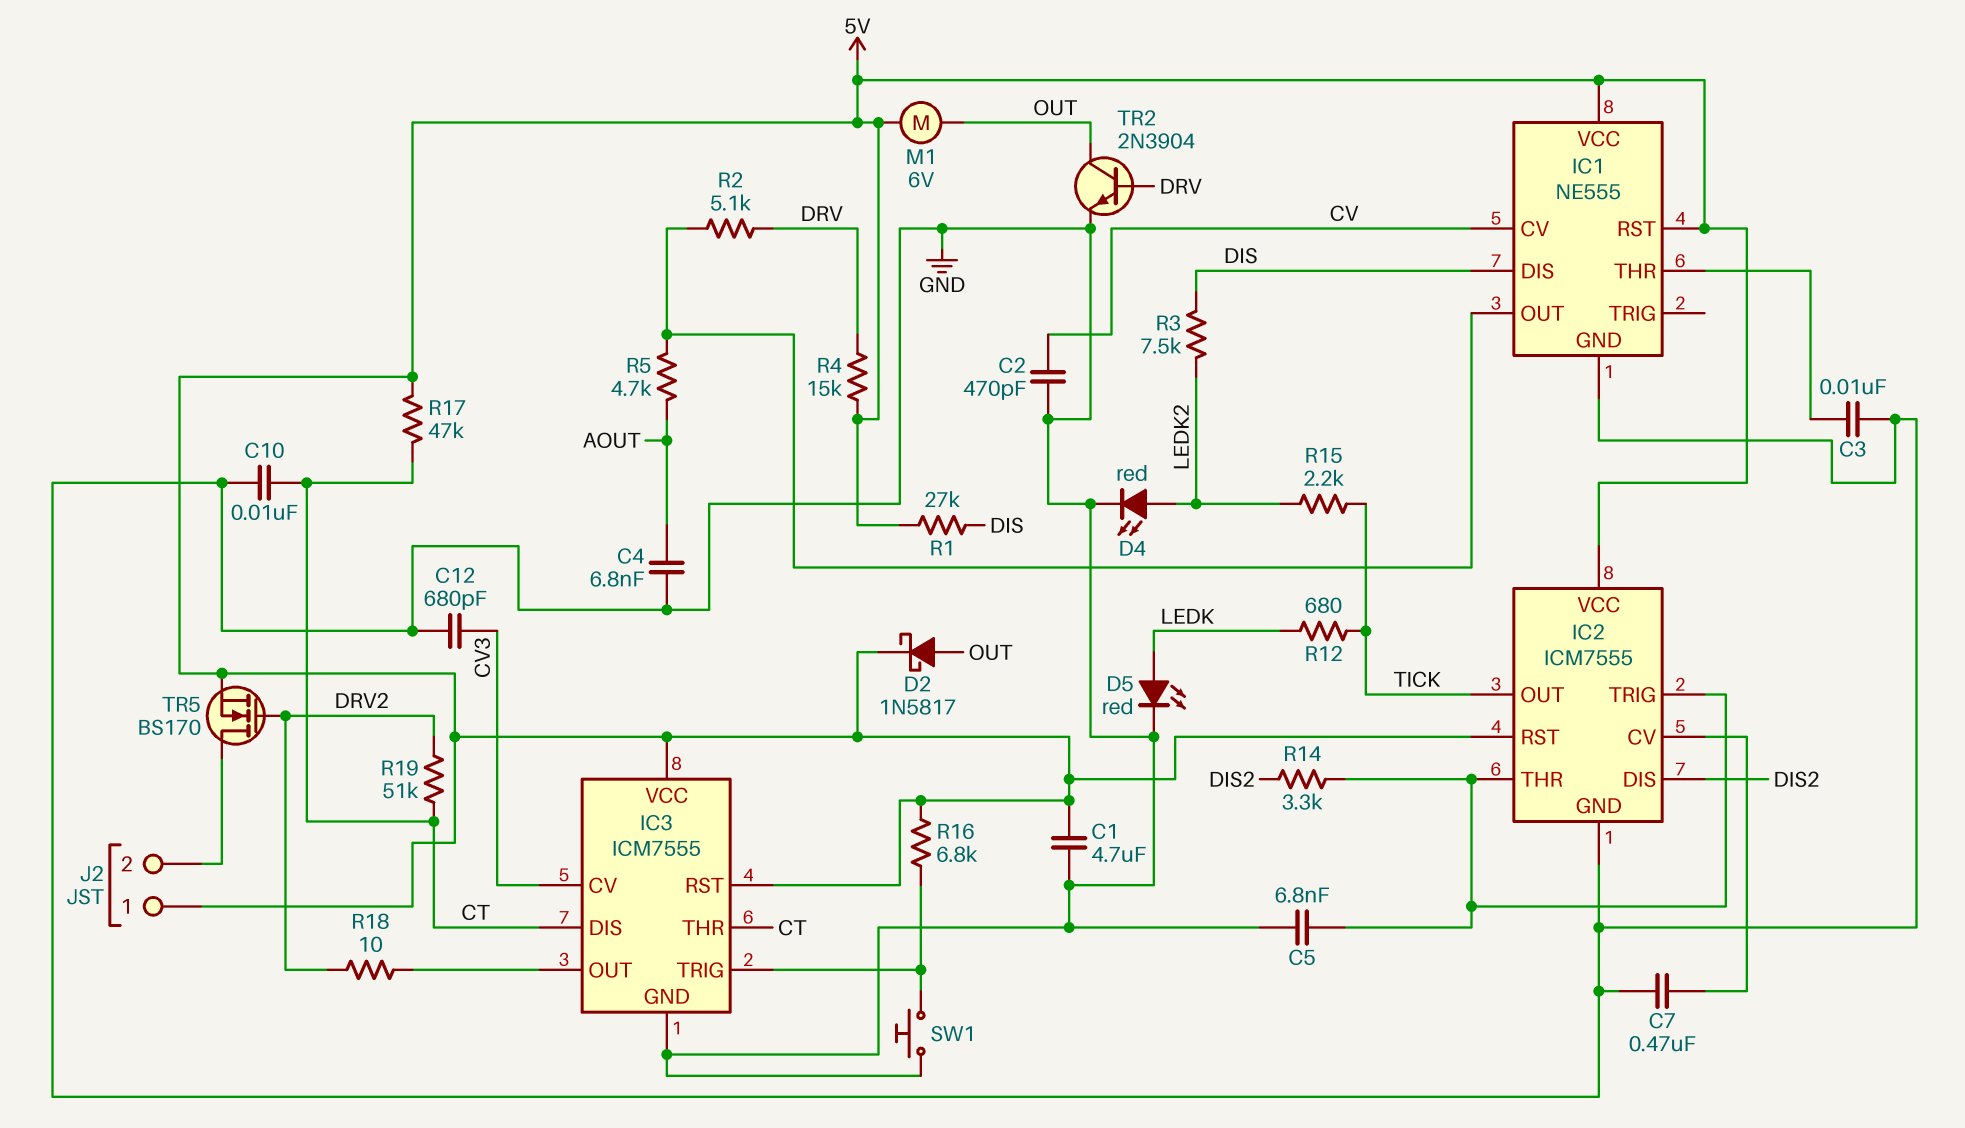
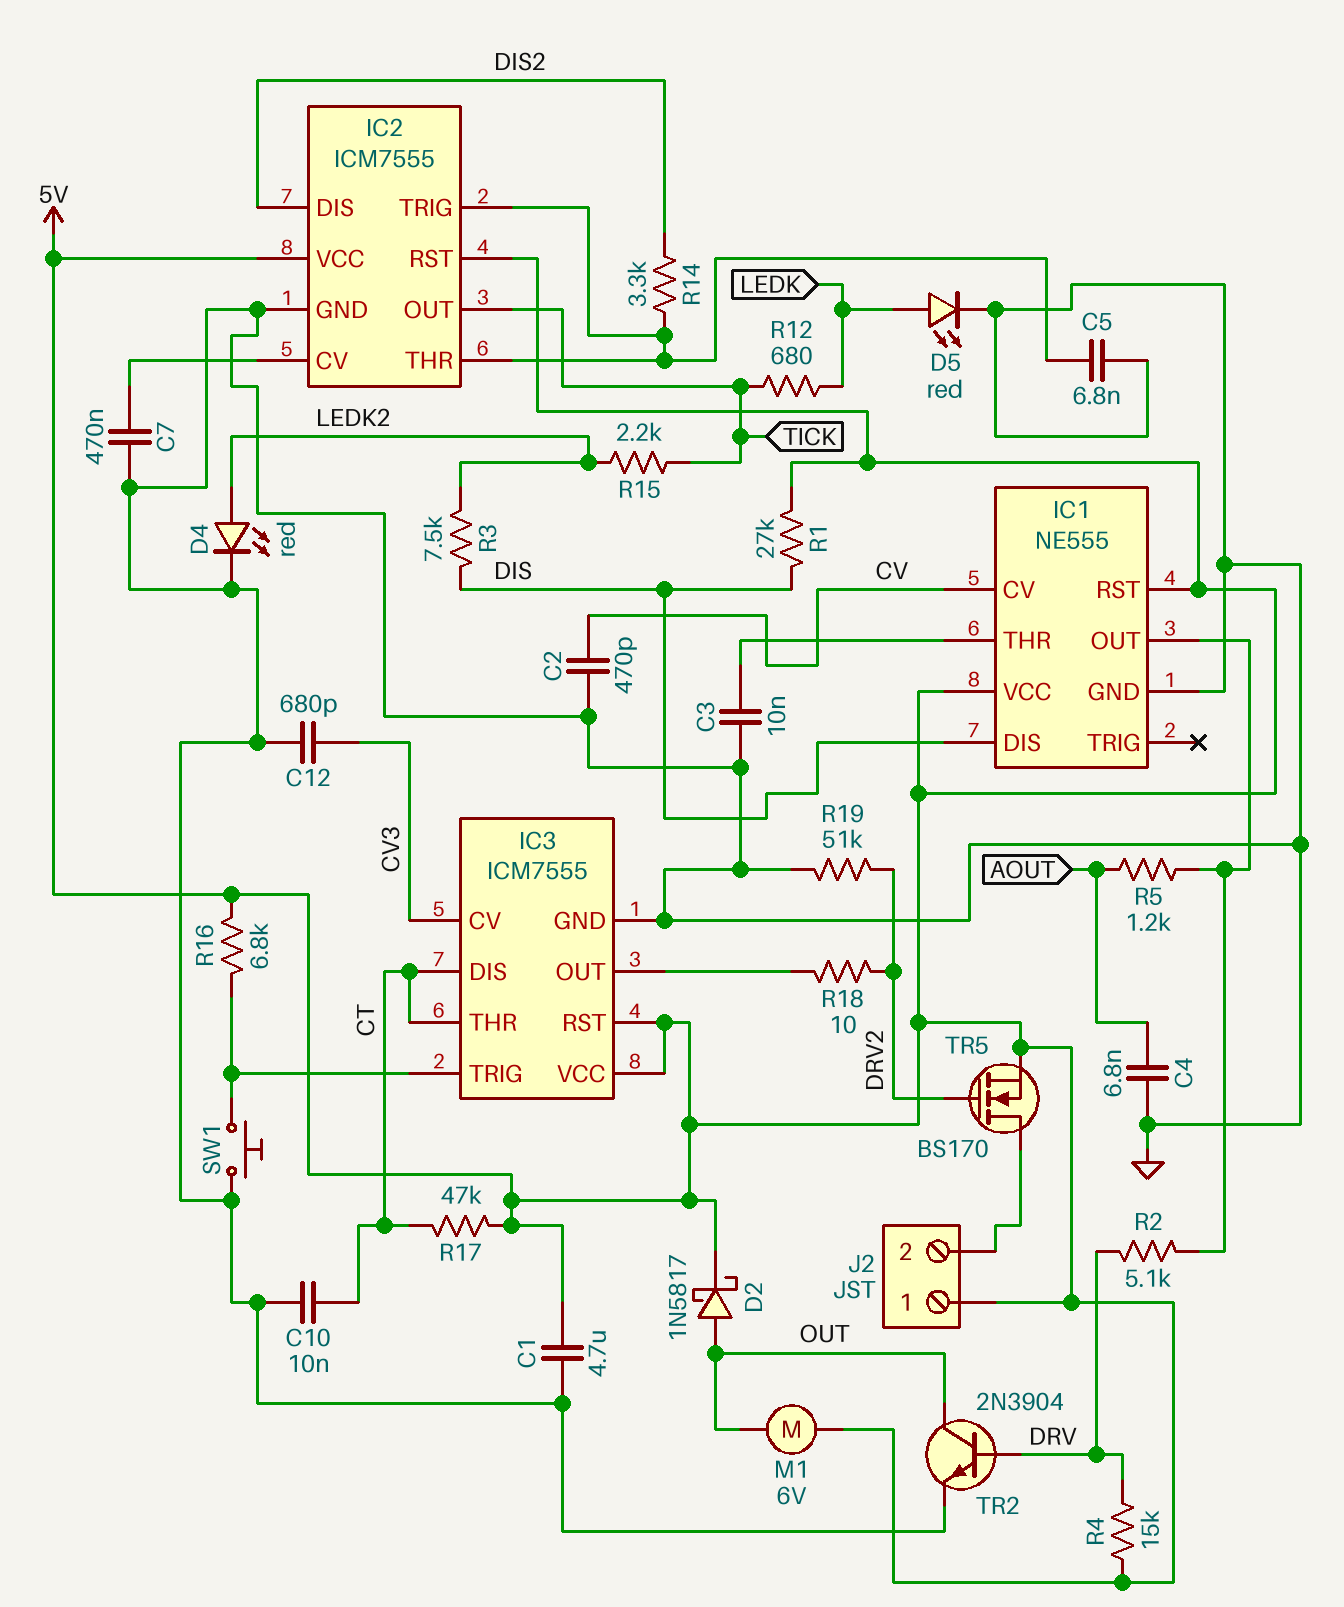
R5: 4.7k (AOUT, IC1/OUT) -> 1.2k (AOUT, IC1/OUT)
R19: 51k (CT, DRV2) -> 51k (DRV2, GND)

